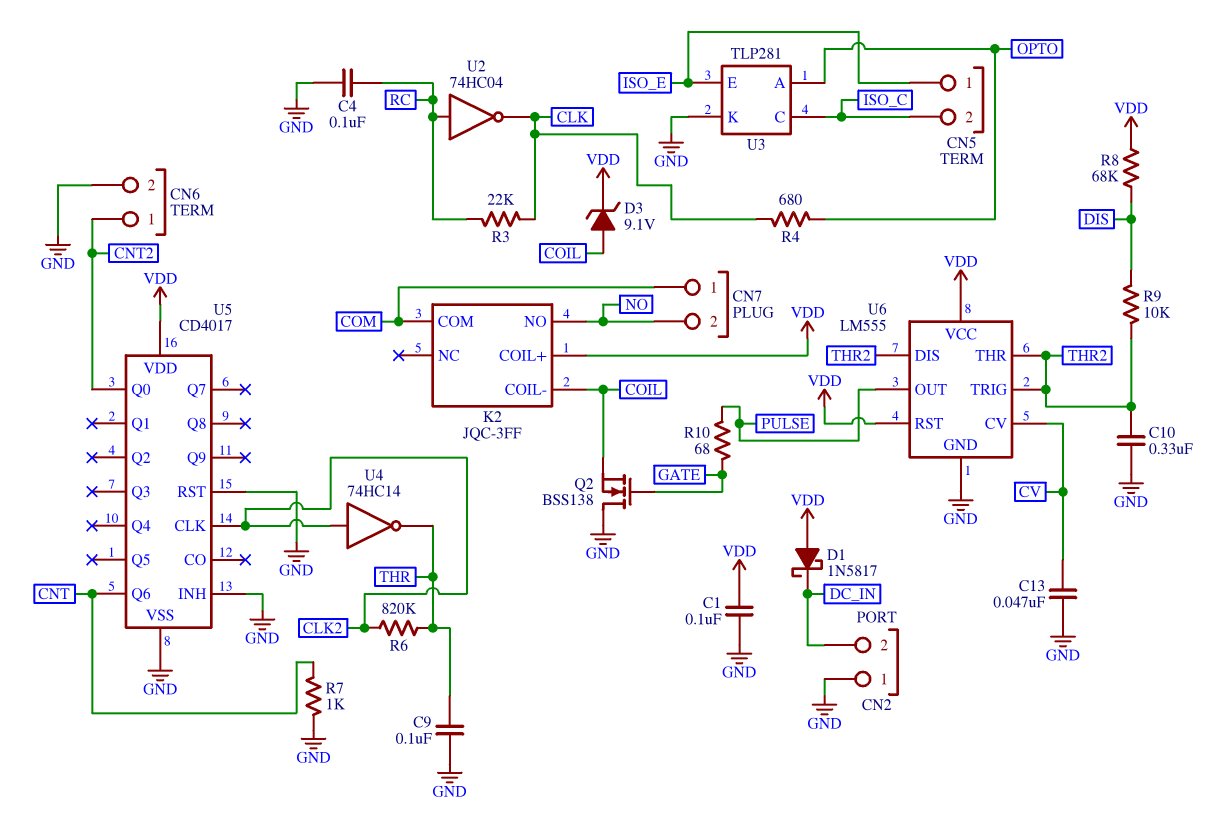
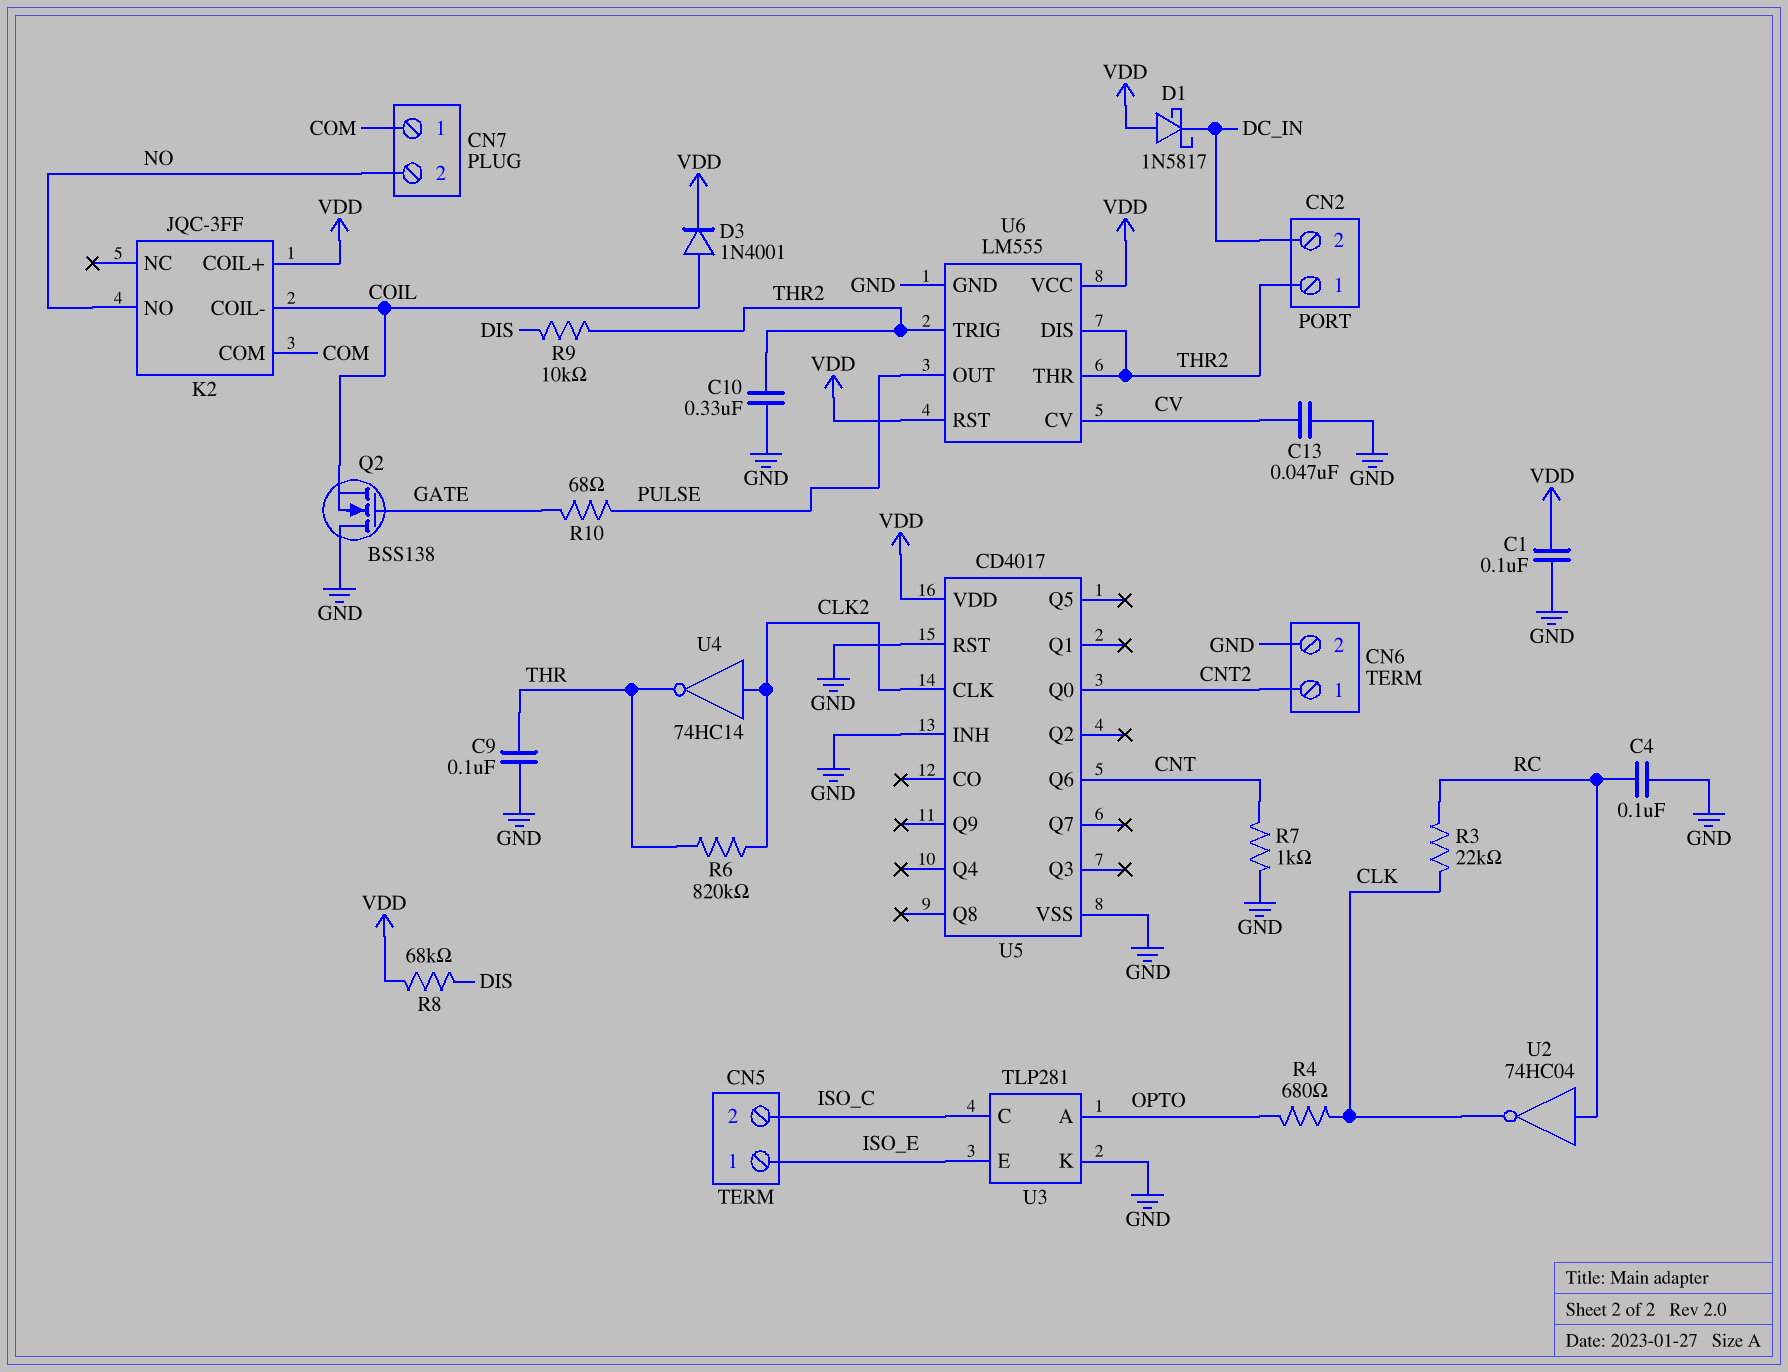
CN2 pin 1: GND -> THR2
D3: zener 9.1V (A COIL, K VDD) -> diode 1N4001 (A COIL, K VDD)

